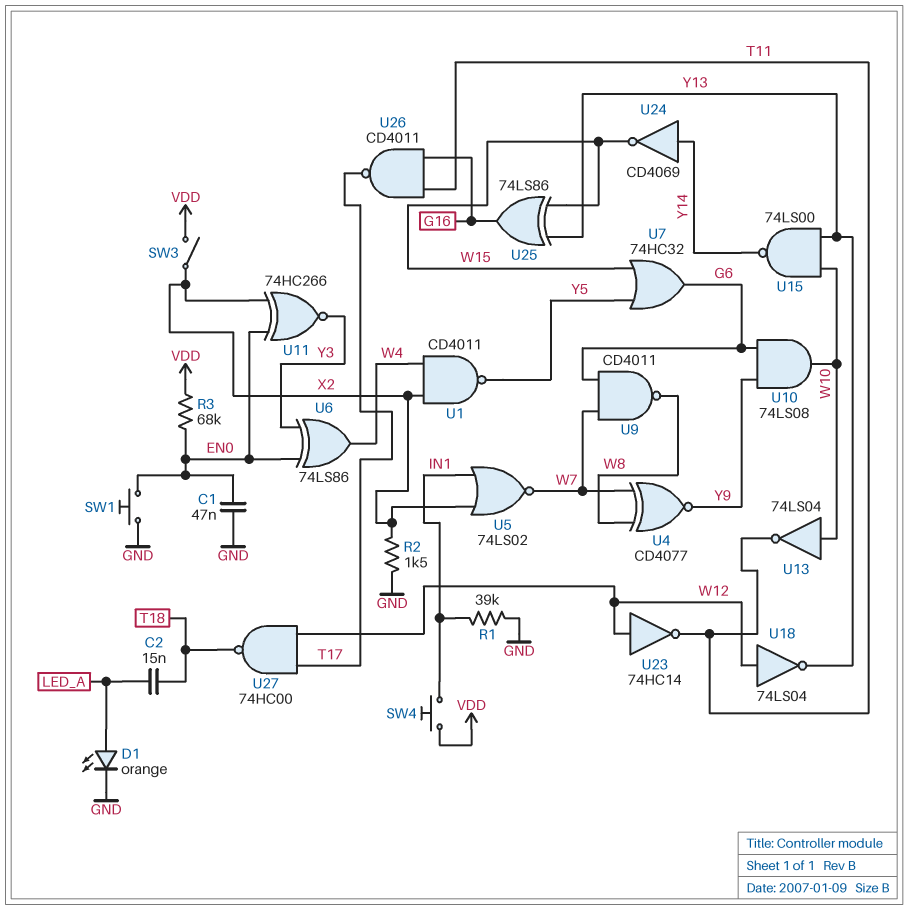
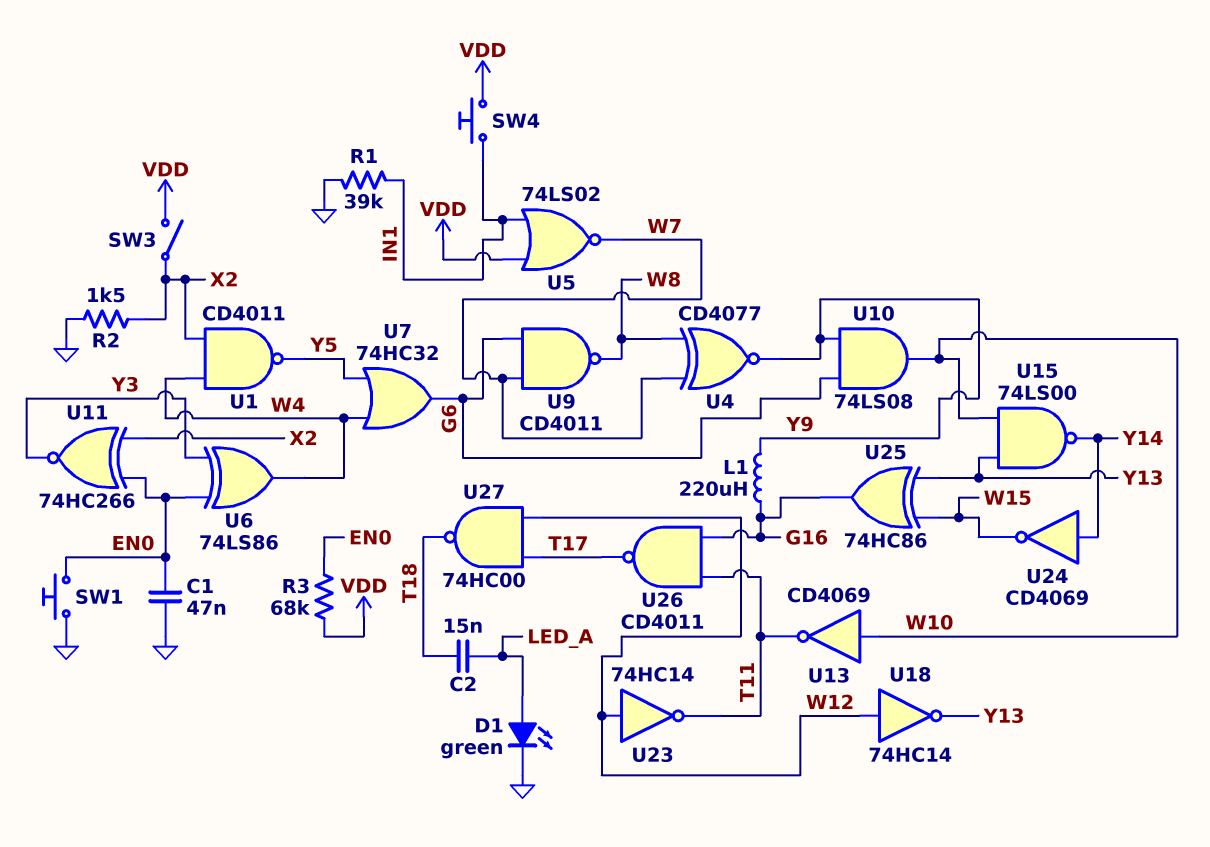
D1: LED orange (A LED_A, K GND) -> LED green (A LED_A, K GND)
L1: none -> 220uH (G16, Y9)
U5: NOR 74LS02 (in IN1, in X2, out W7) -> NOR 74LS02 (in IN1, in VDD, out W7)
U7: OR 74HC32 (in W15, in Y5, out G6) -> OR 74HC32 (in W4, in Y5, out G6)
U13: NOT 74LS04 (in W10, out T11) -> NOT CD4069 (in W10, out T11)
U18: NOT 74LS04 (in W12, out Y13) -> NOT 74HC14 (in W12, out Y13)
U25: XOR 74LS86 (in W15, in Y13, out G16) -> XOR 74HC86 (in W15, in Y13, out G16)

